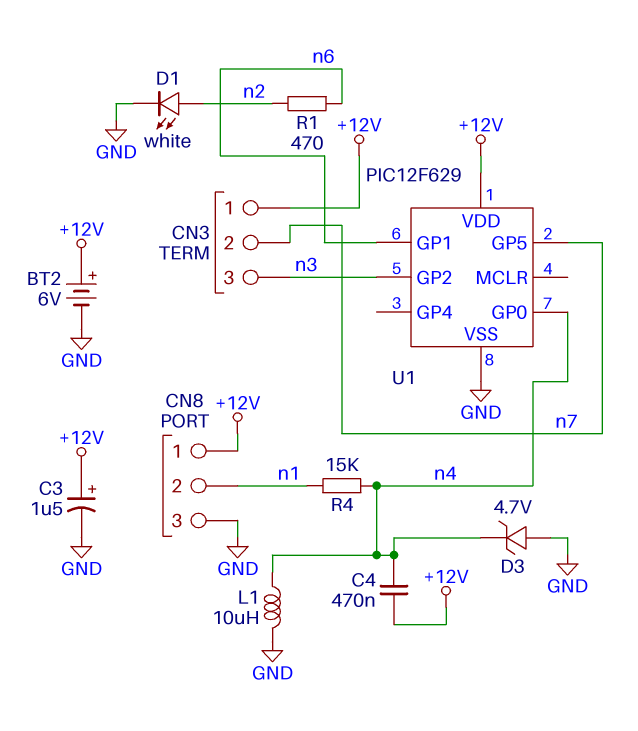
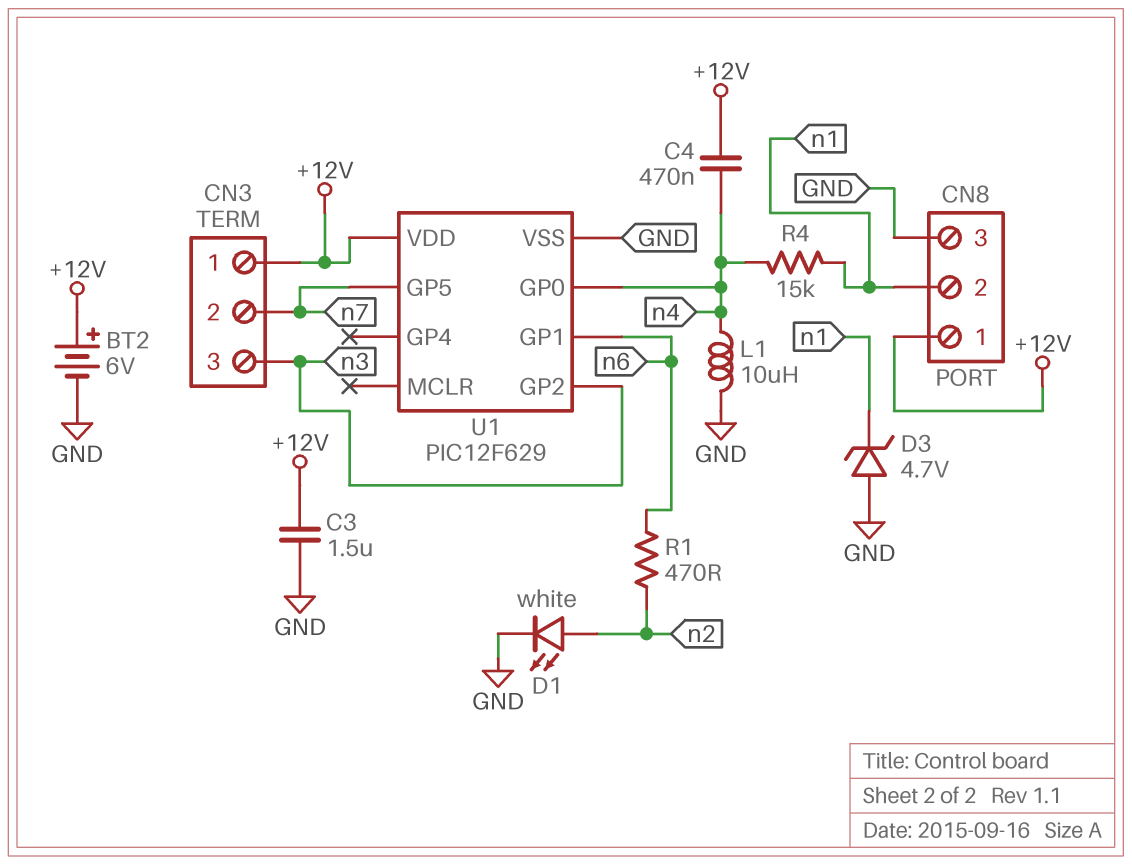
C3: 1.5uF (plus +12V, minus GND) -> 1.5uF (+12V, GND)
D3: zener 4.7V (A GND, K n4) -> zener 4.7V (A GND, K n1)

